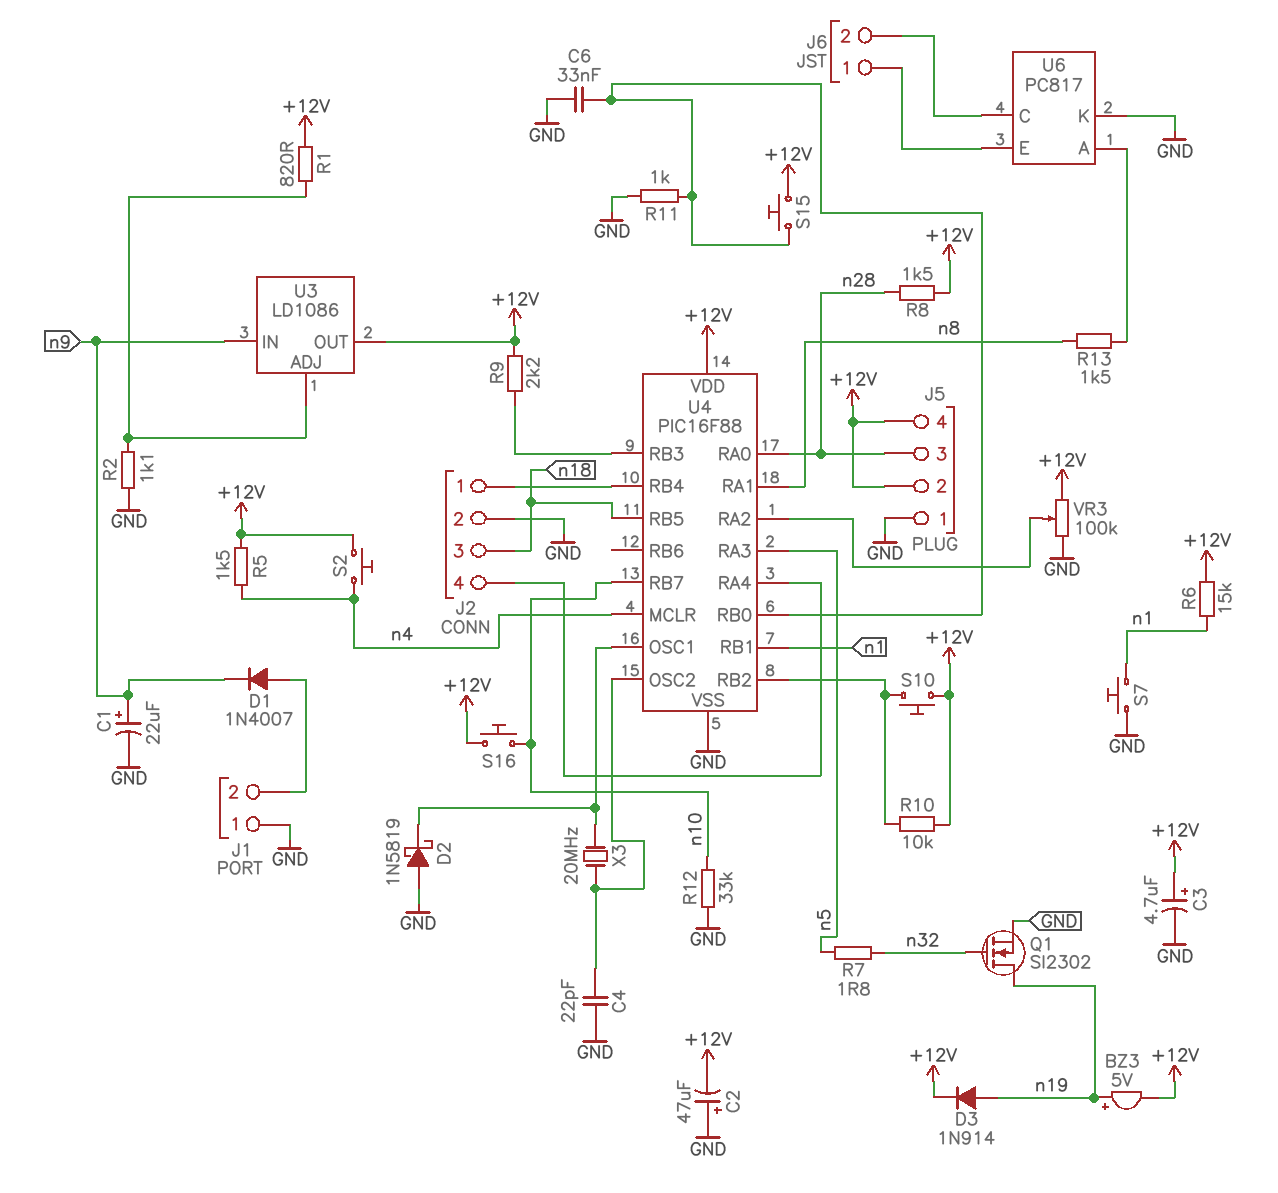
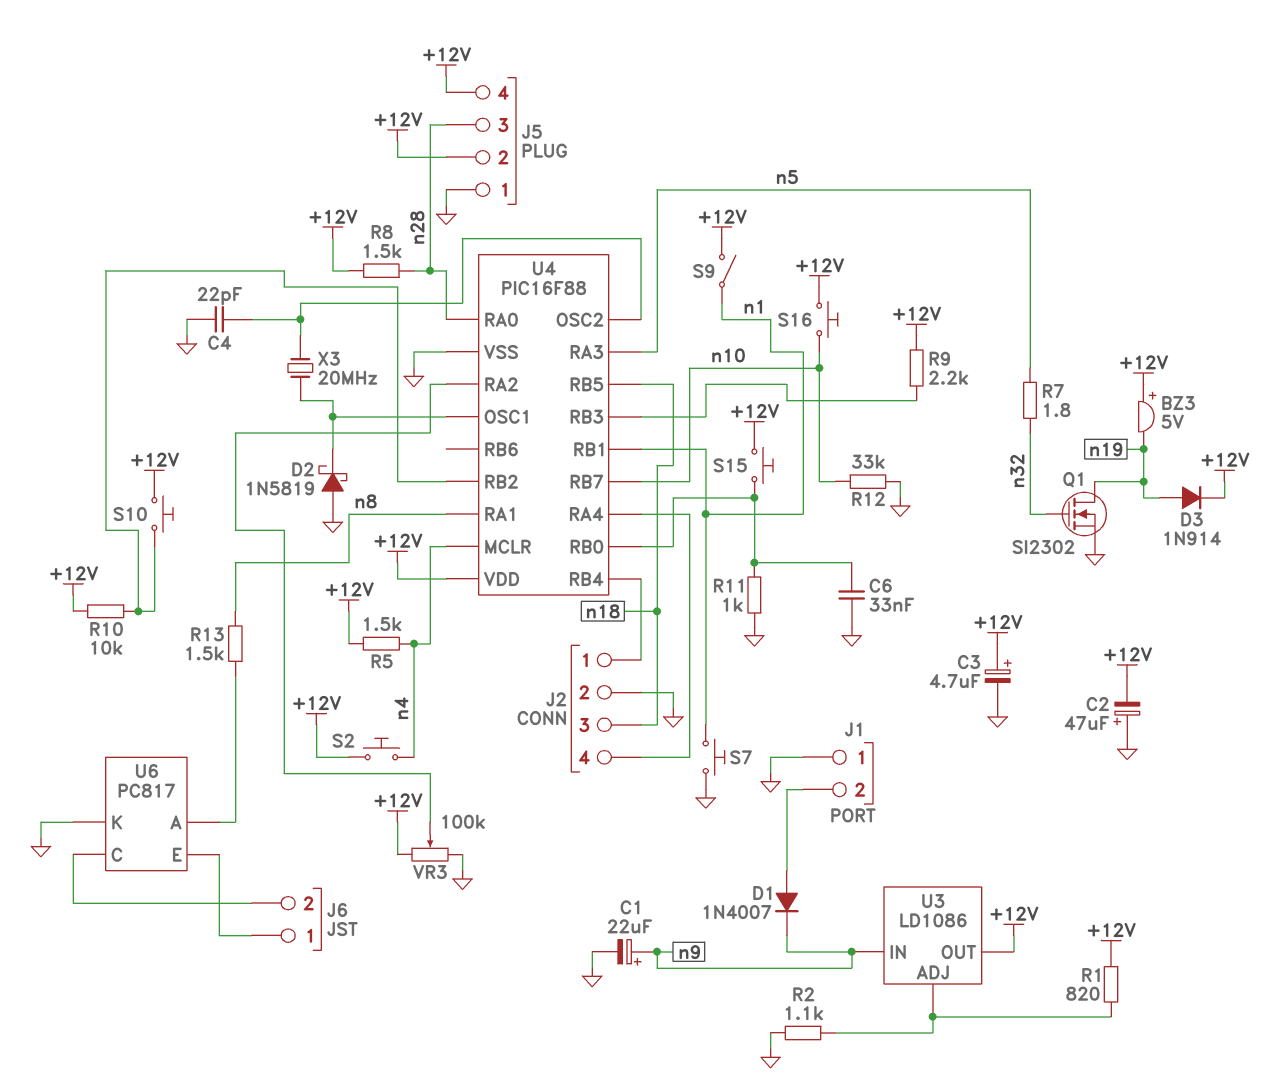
BZ3: buzzer 5V (plus n19, minus +12V) -> buzzer 5V (plus +12V, minus n19)
R6: 15k (+12V, n1) -> none
S9: none -> switch (+12V, n1)

